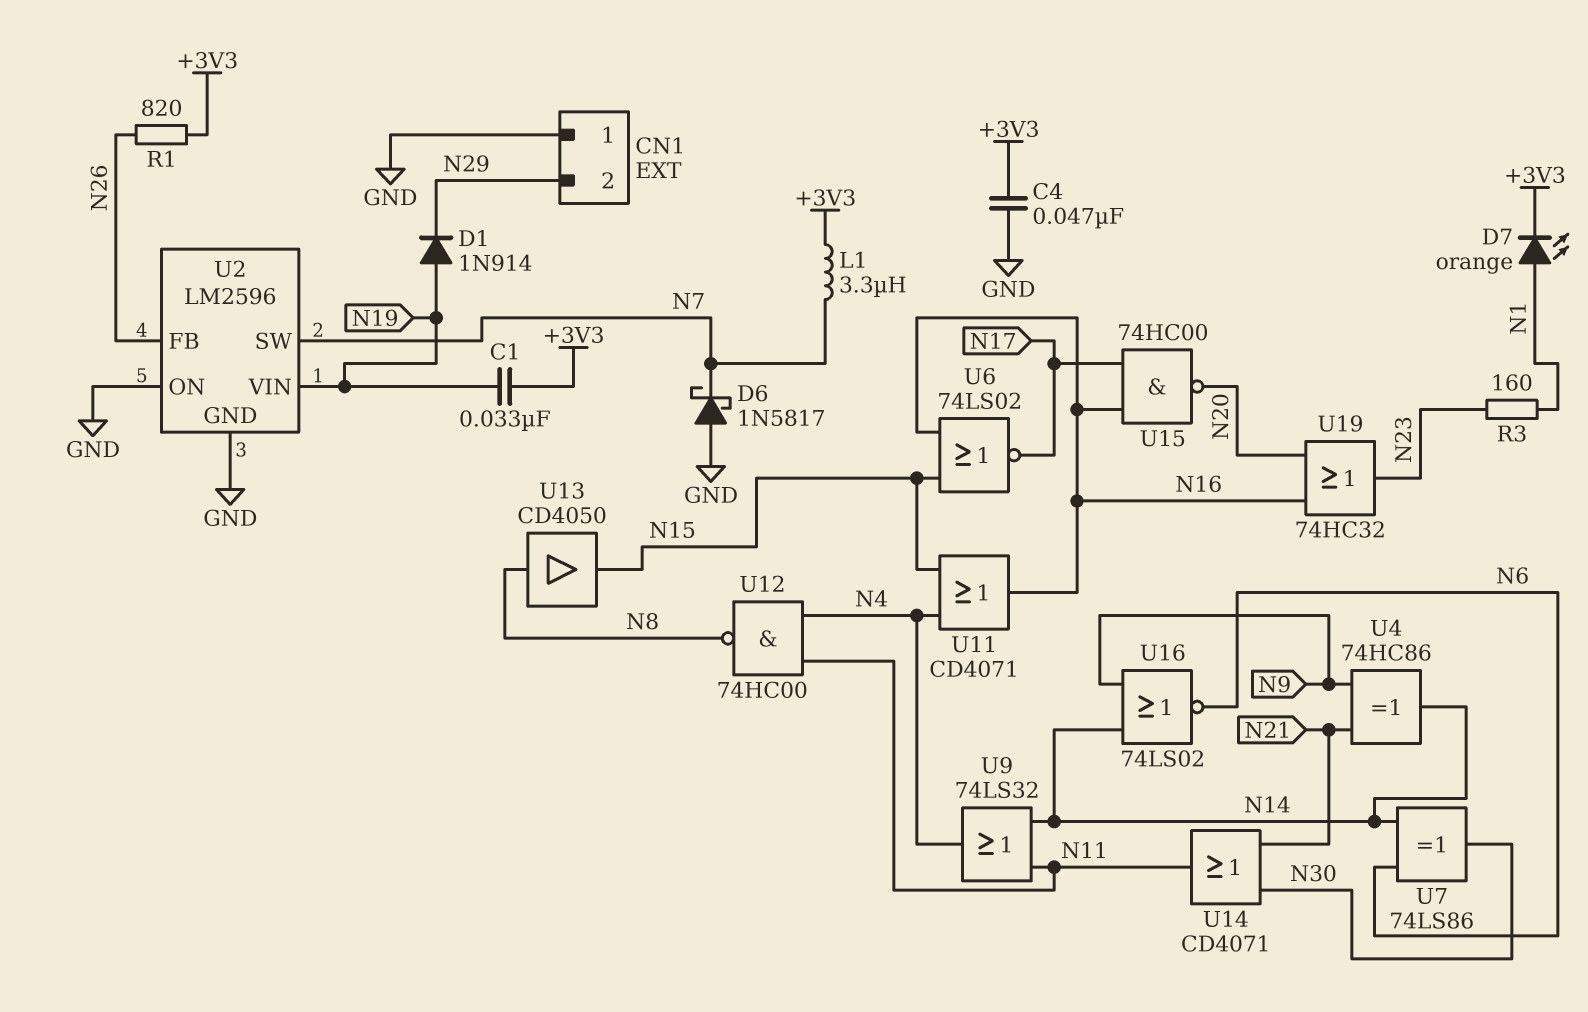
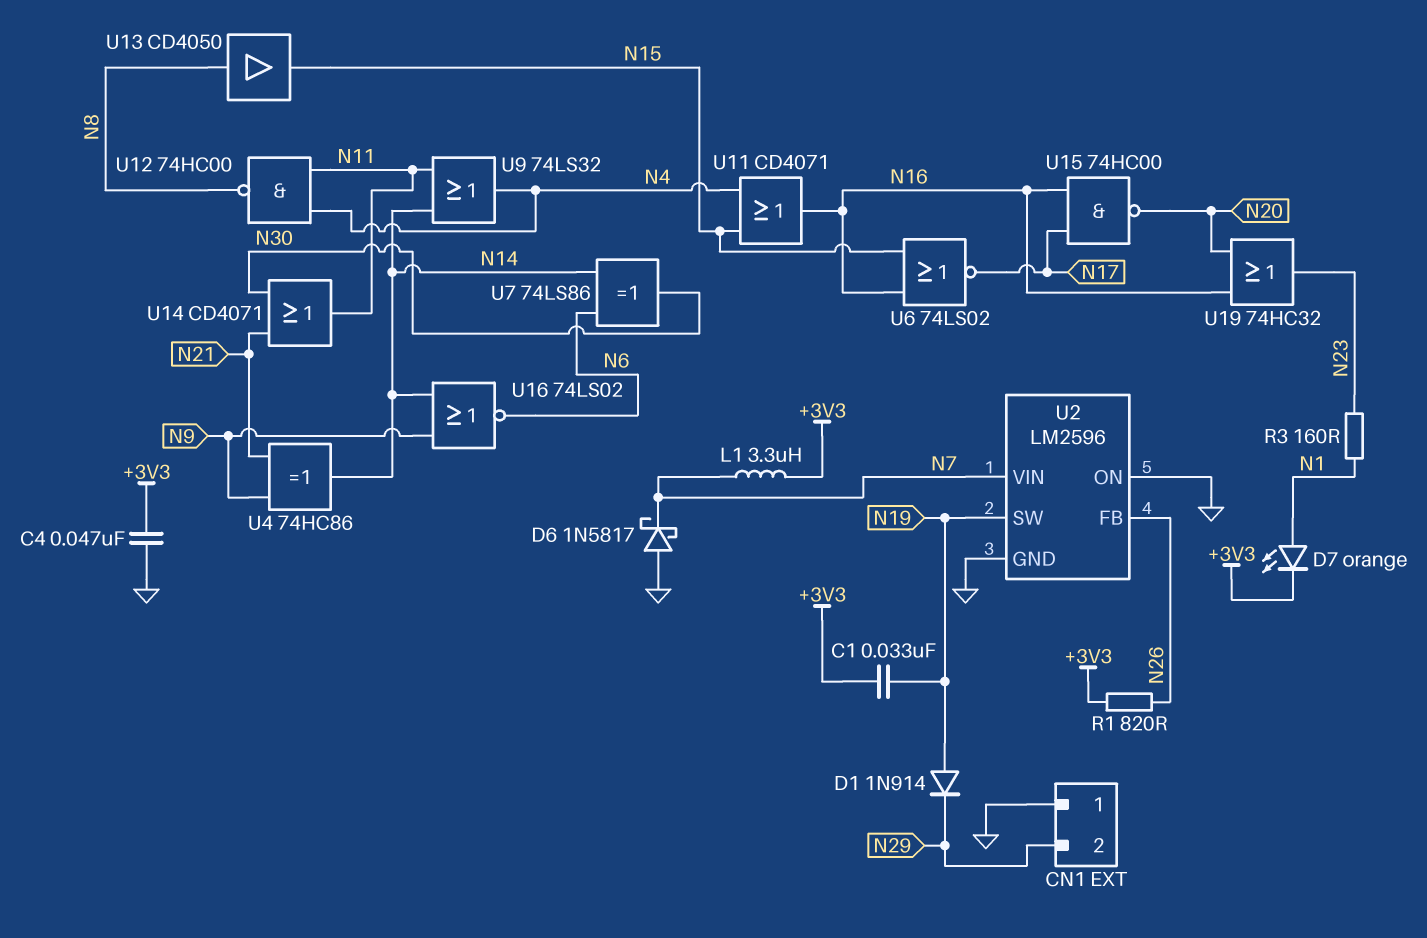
U2 pin SW: N7 -> N19
U2 pin VIN: N19 -> N7

